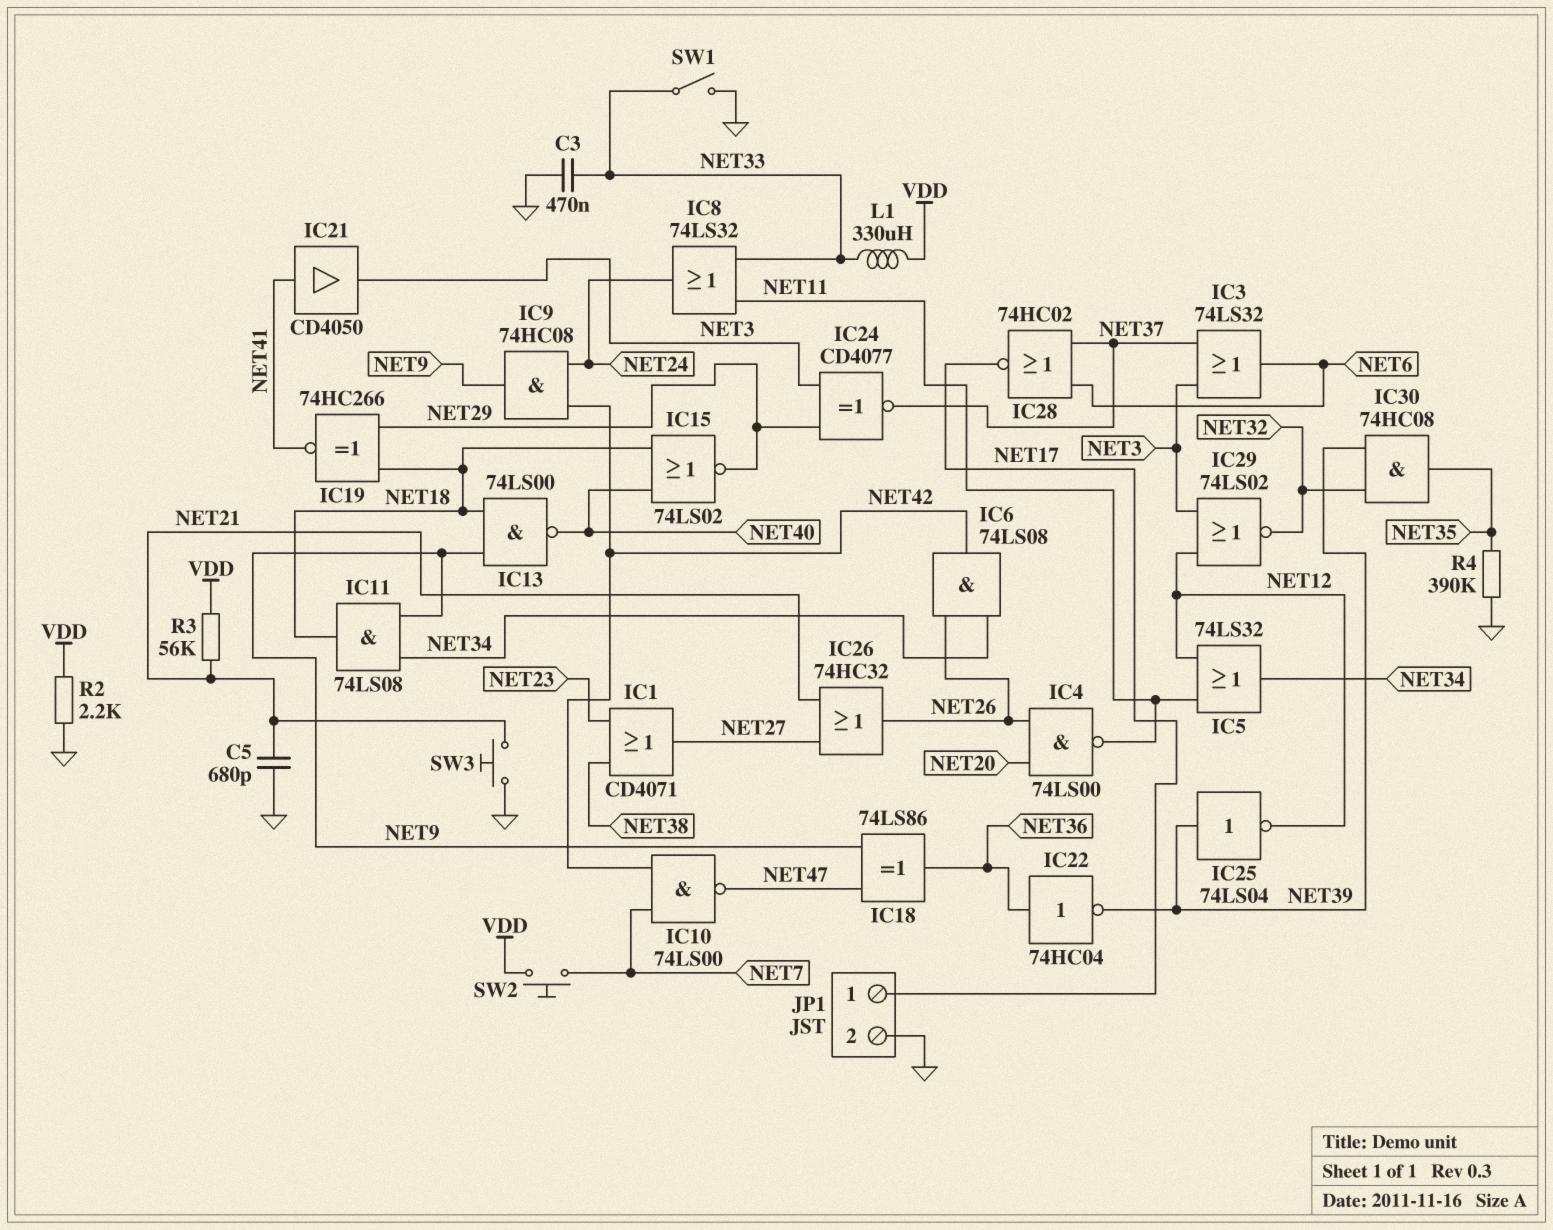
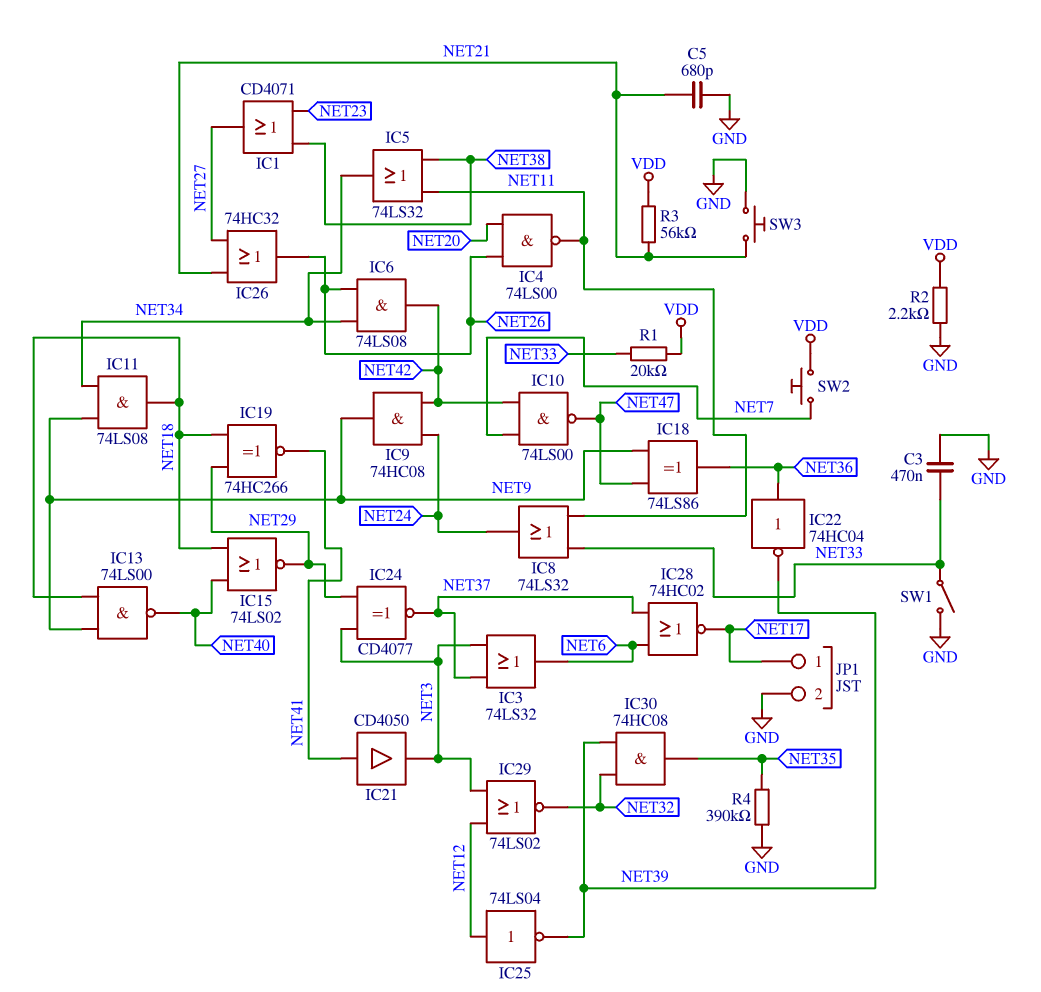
IC5: OR 74LS32 (in NET11, in NET12, out NET34) -> OR 74LS32 (in NET11, in NET38, out NET34)
IC25: NOT 74LS04 (in NET39, out NET12) -> NOT 74LS04 (in NET12, out NET39)
L1: 330uH (NET33, VDD) -> none
R1: none -> 20k (NET33, VDD)

